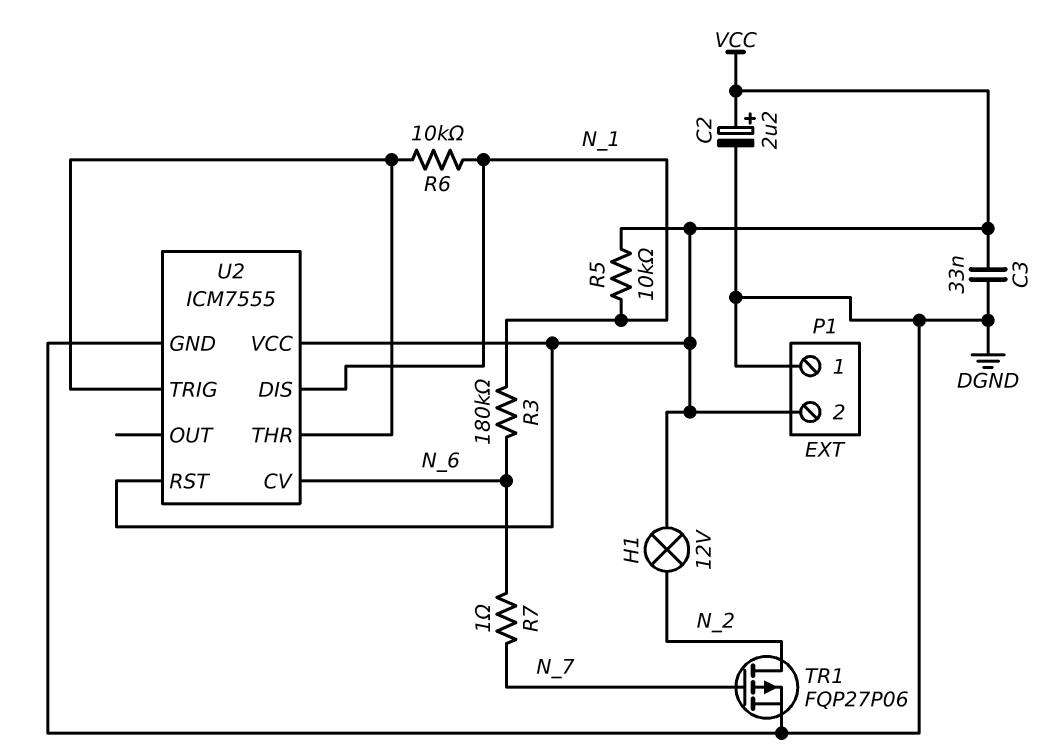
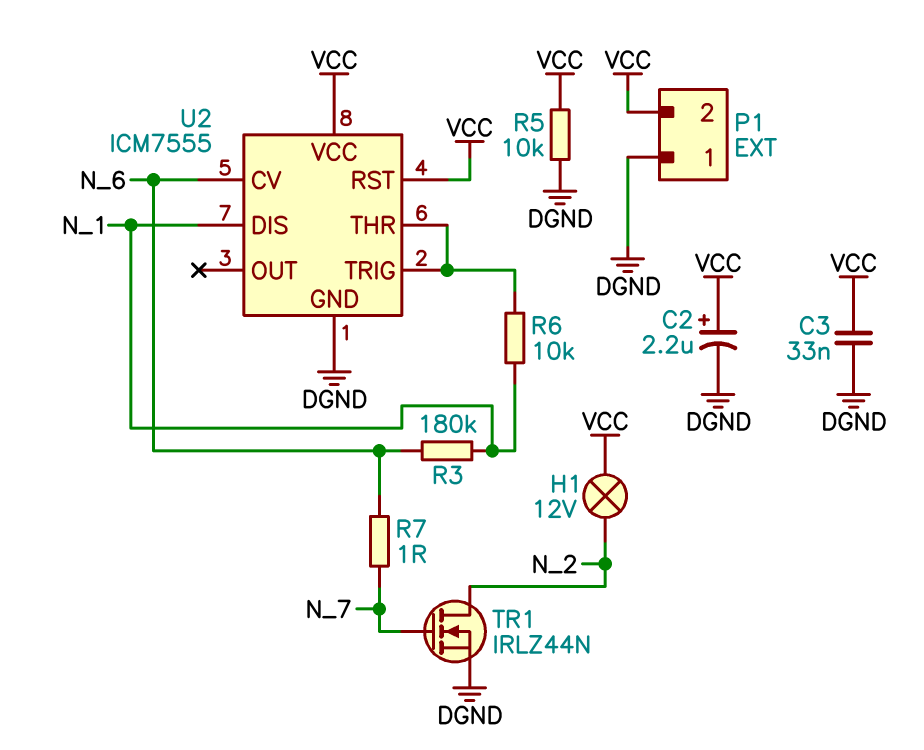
R5: 10k (N_1, VCC) -> 10k (DGND, VCC)
TR1: PMOS FQP27P06 (G N_7, D N_2, S DGND) -> NMOS IRLZ44N (G N_7, D N_2, S DGND)

